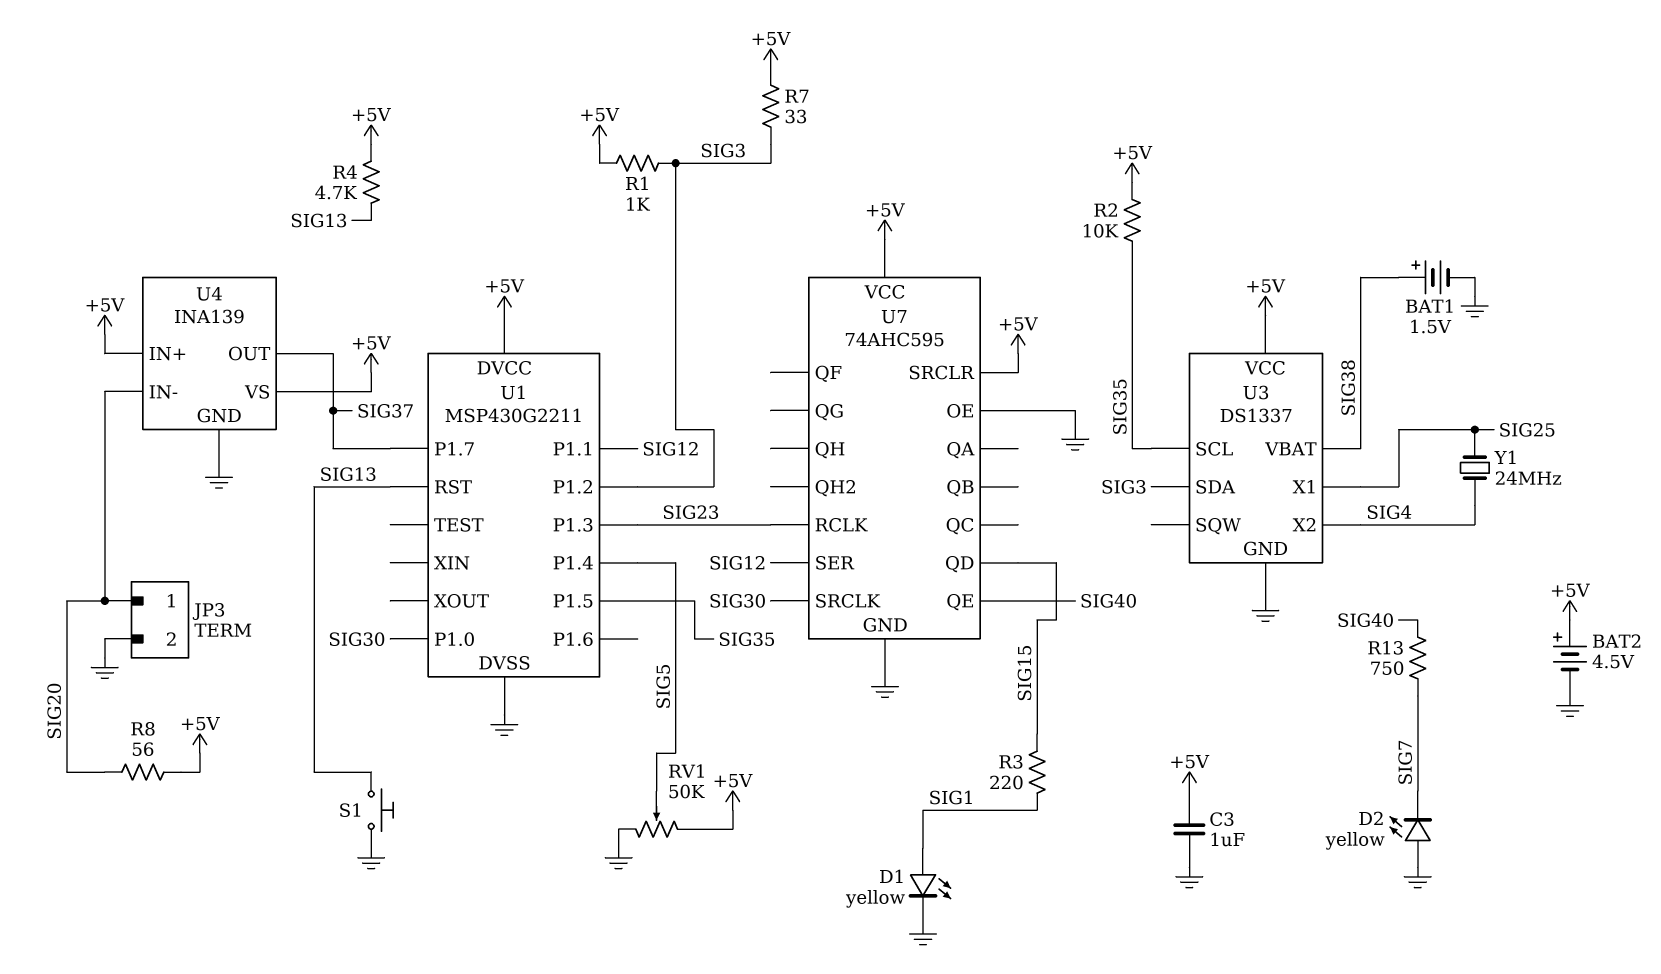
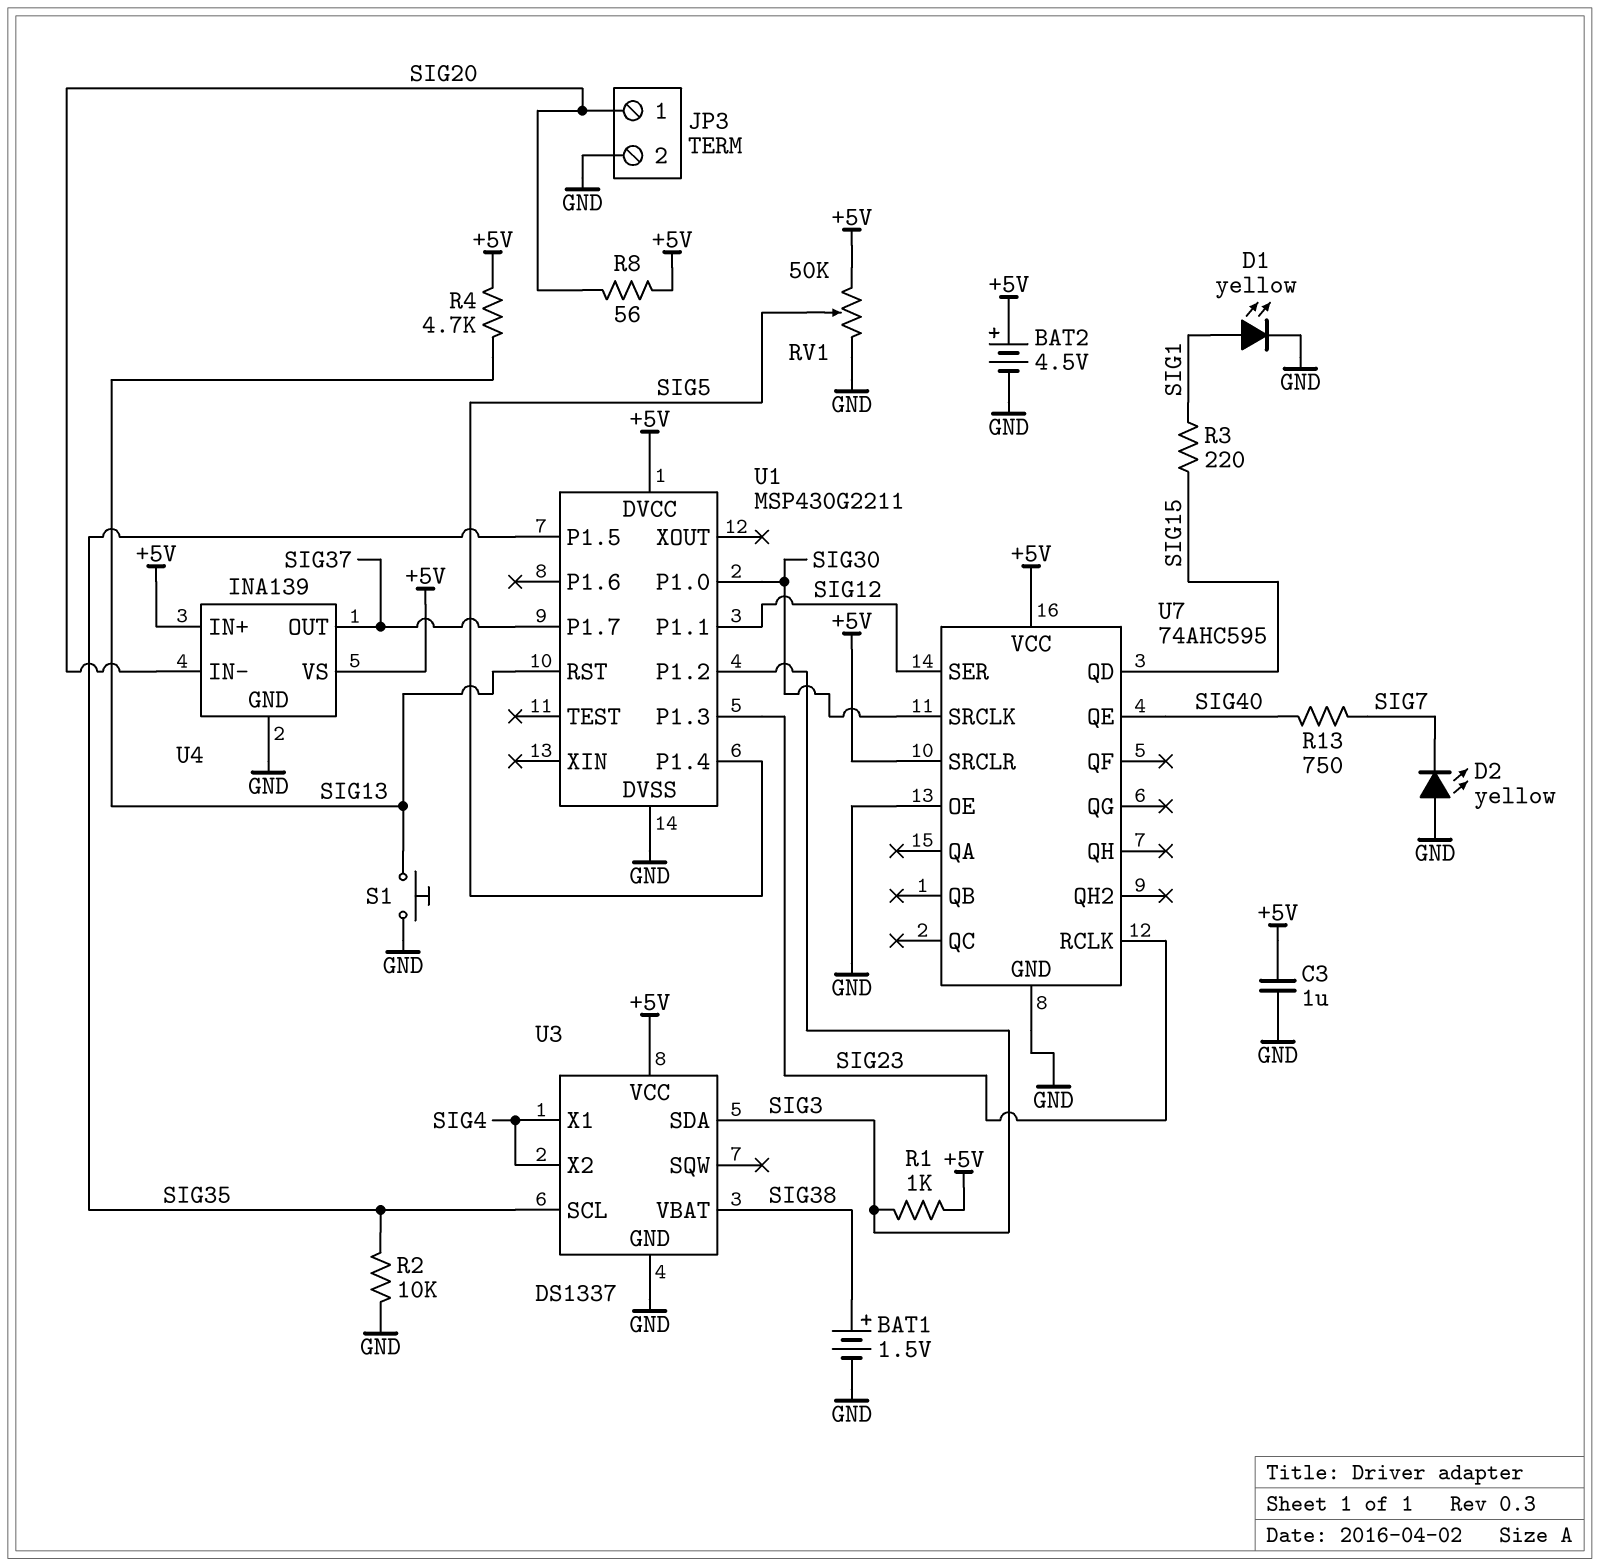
R2: 10k (+5V, SIG35) -> 10k (GND, SIG35)
R7: 33 (+5V, SIG3) -> none
U3 pin X1: SIG25 -> SIG4
Y1: 24MHz (SIG4, SIG25) -> none

